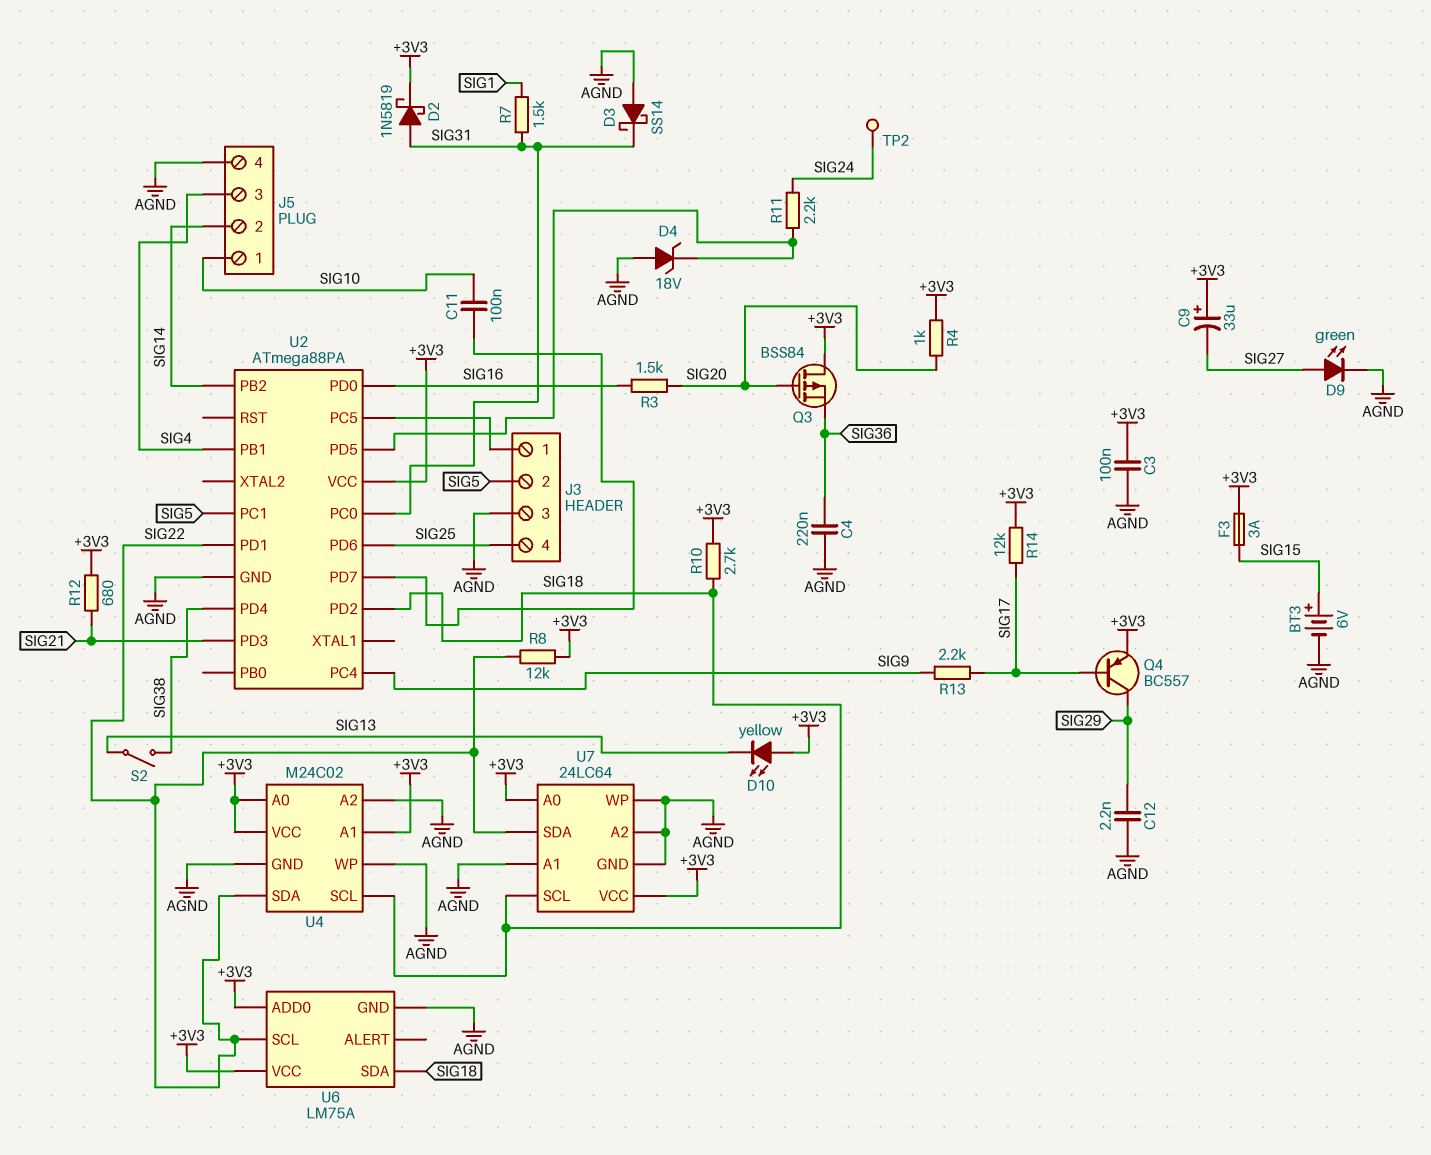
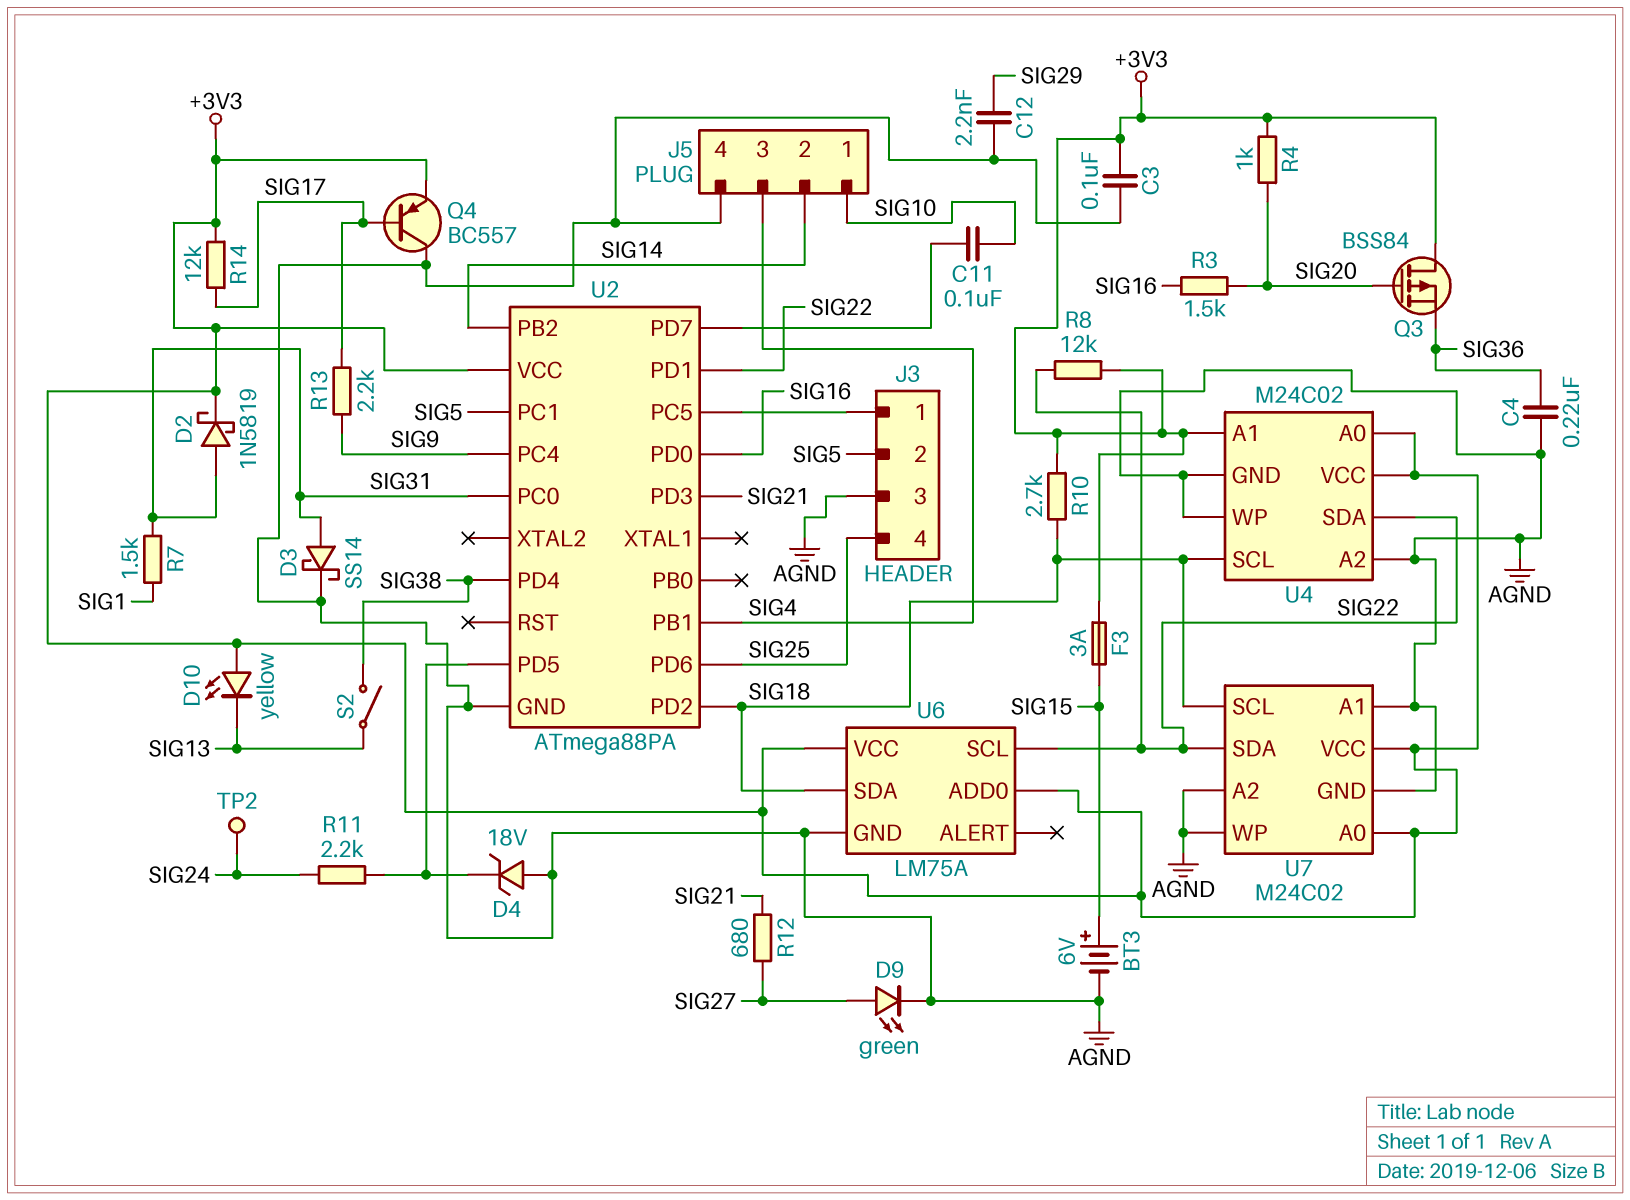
C9: 33uF (plus +3V3, minus SIG27) -> none
D3: schottky SS14 (A AGND, K SIG31) -> schottky SS14 (A SIG31, K AGND)
Q4: PNP BC557 (B SIG17, C SIG29, E +3V3) -> PNP BC557 (B SIG17, C AGND, E +3V3)
R12: 680 (+3V3, SIG21) -> 680 (SIG21, SIG27)
U7: 24LC64 -> M24C02

